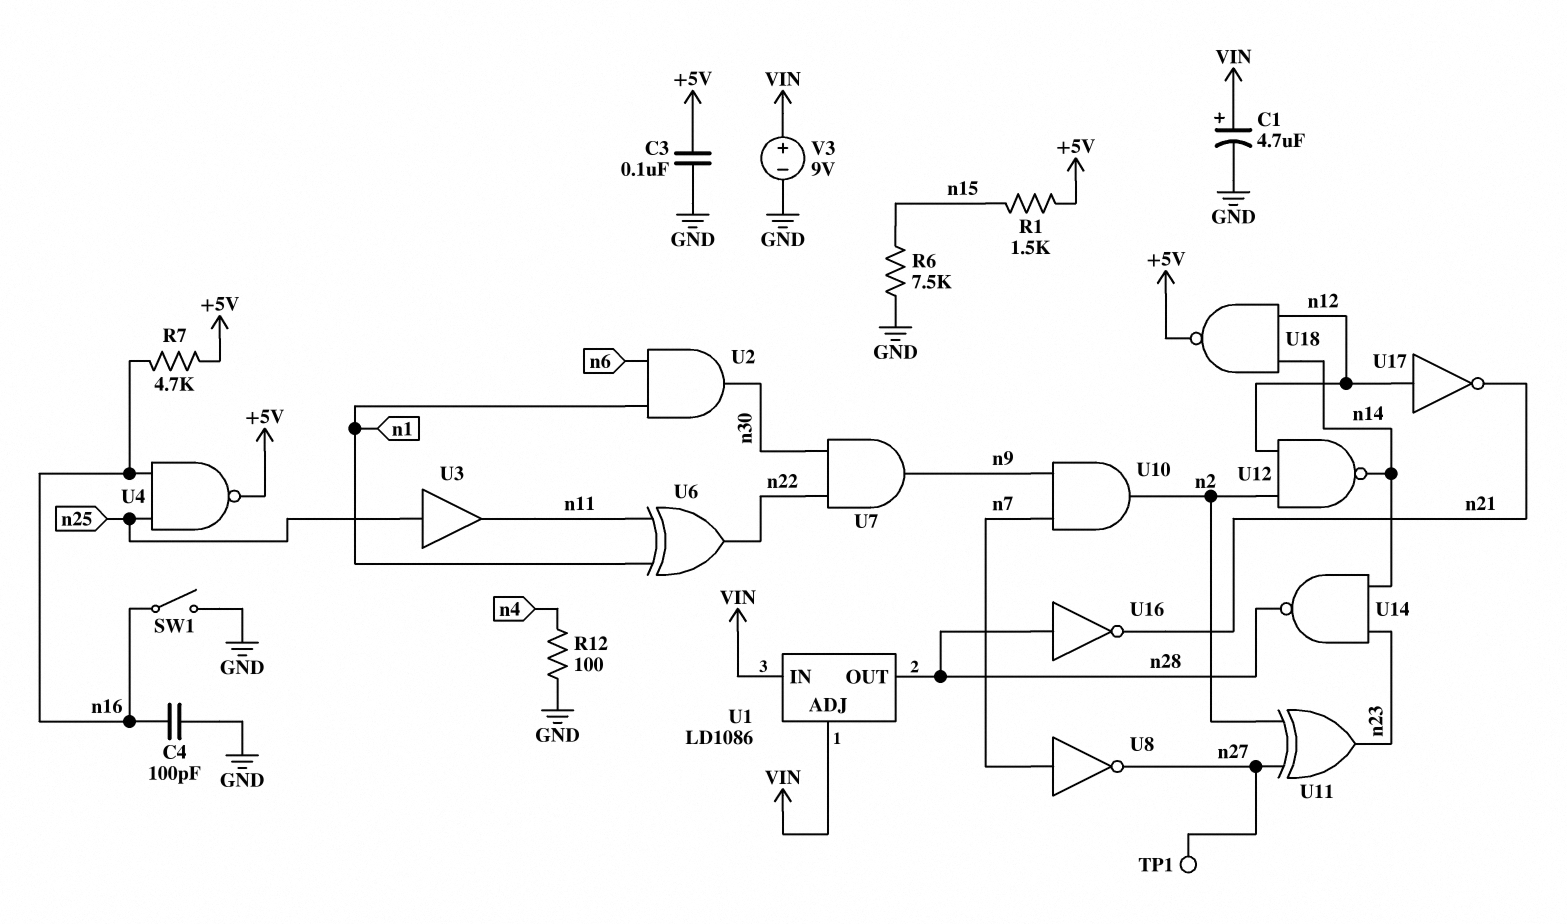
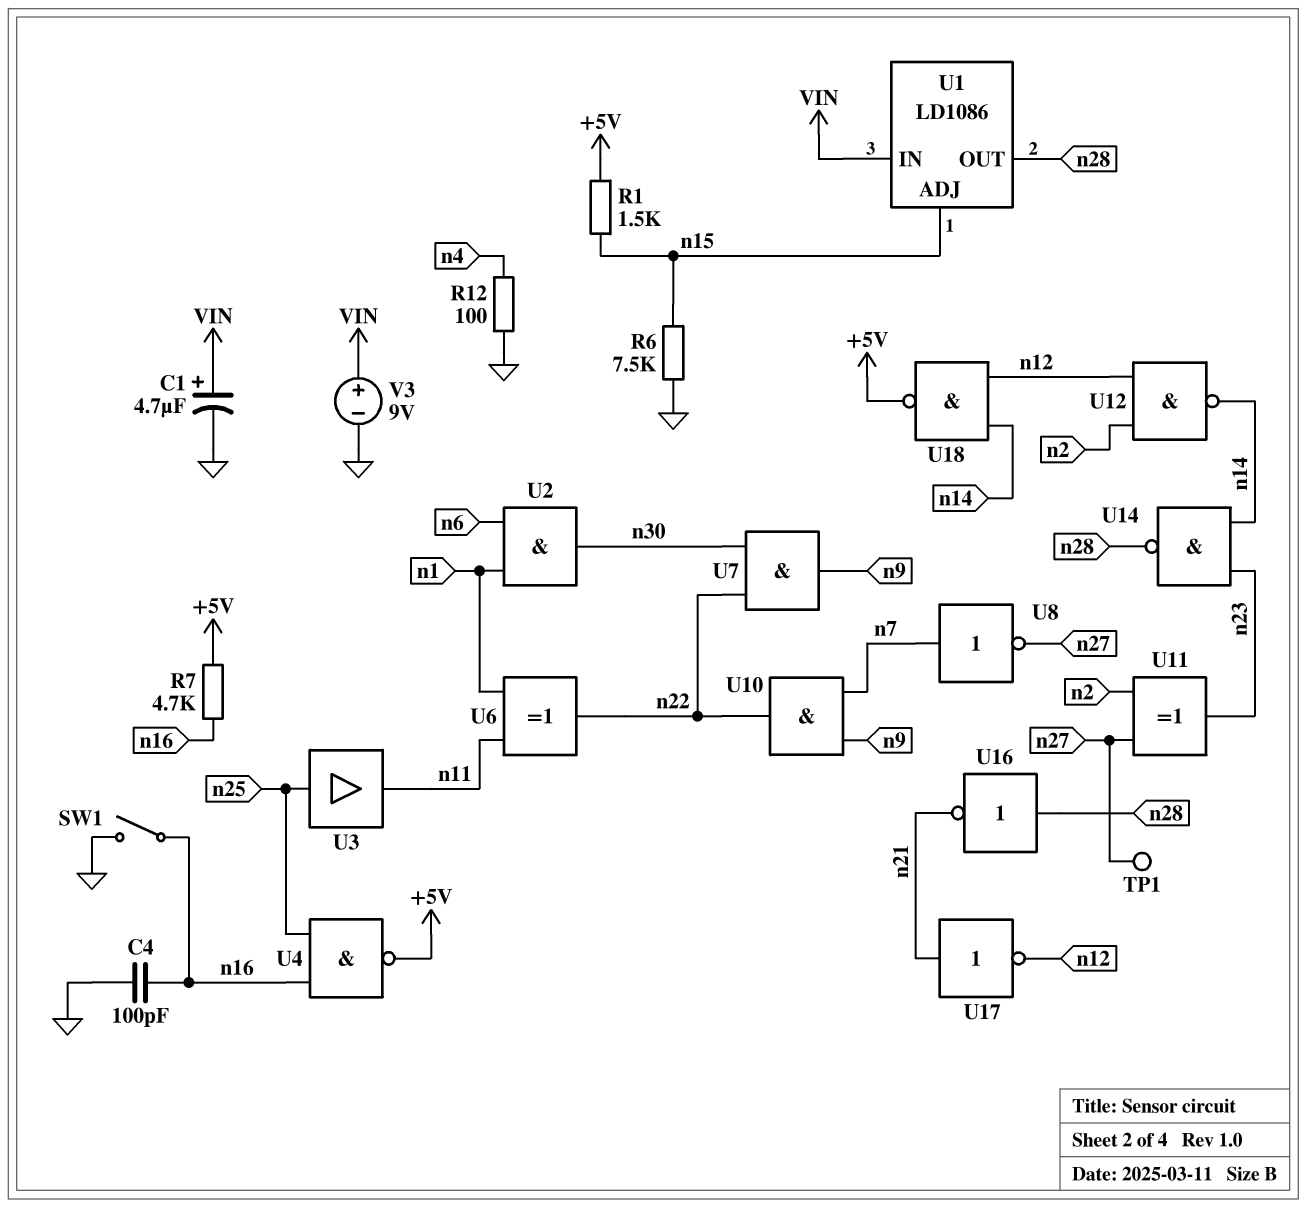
C3: 100nF (+5V, GND) -> none
U1 pin ADJ: VIN -> n15
U10: AND (in n7, in n9, out n2) -> AND (in n7, in n9, out n22)
U17: NOT (in n12, out n21) -> NOT (in n21, out n12)

